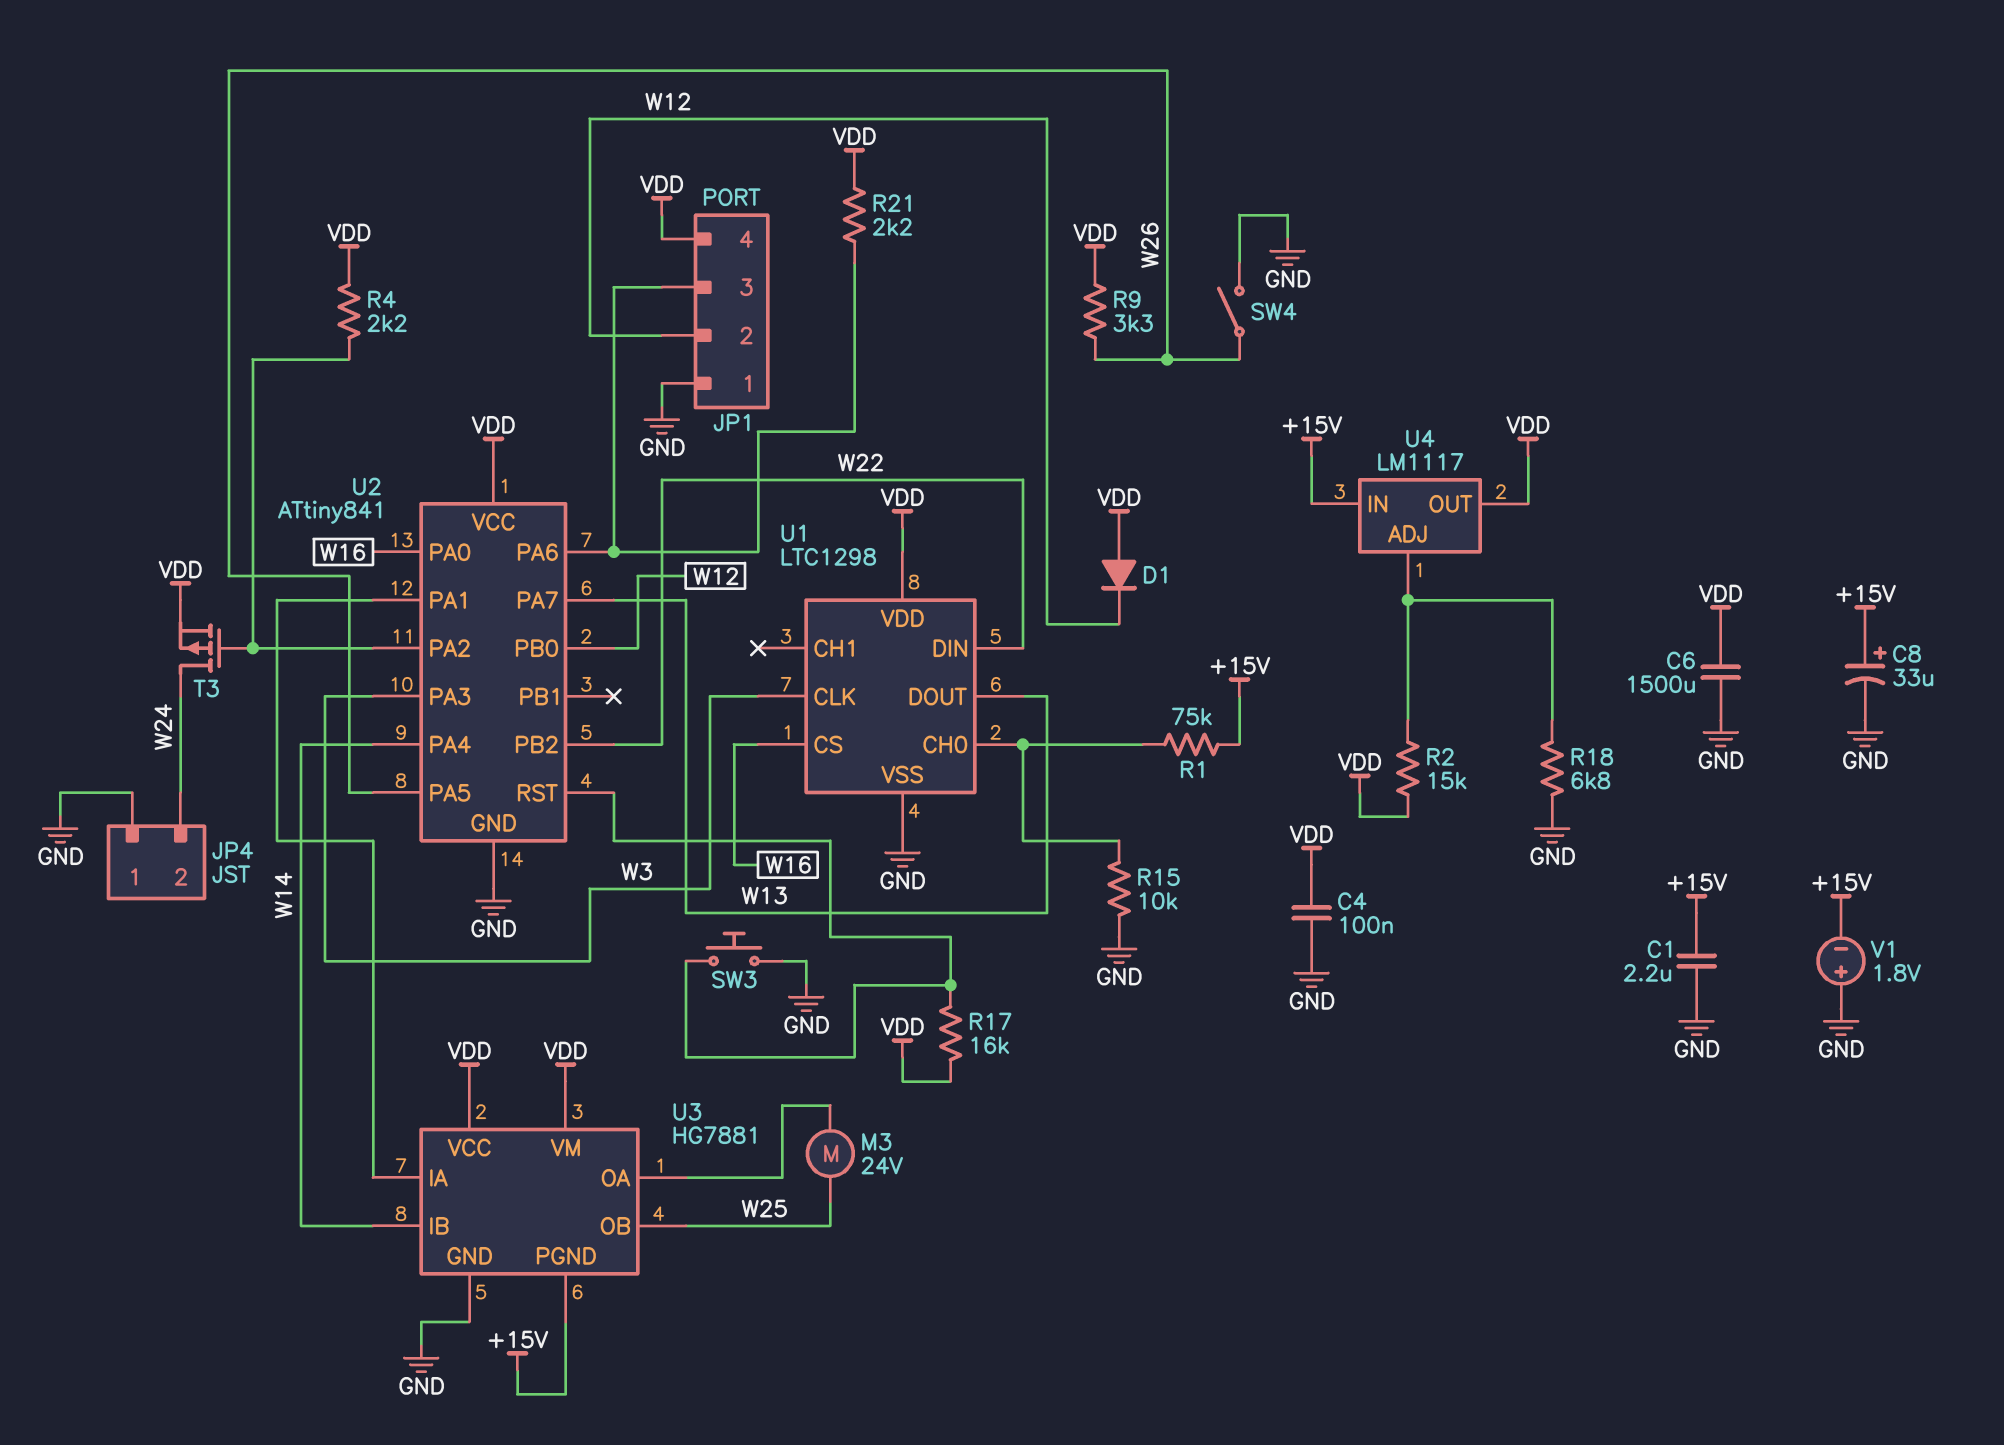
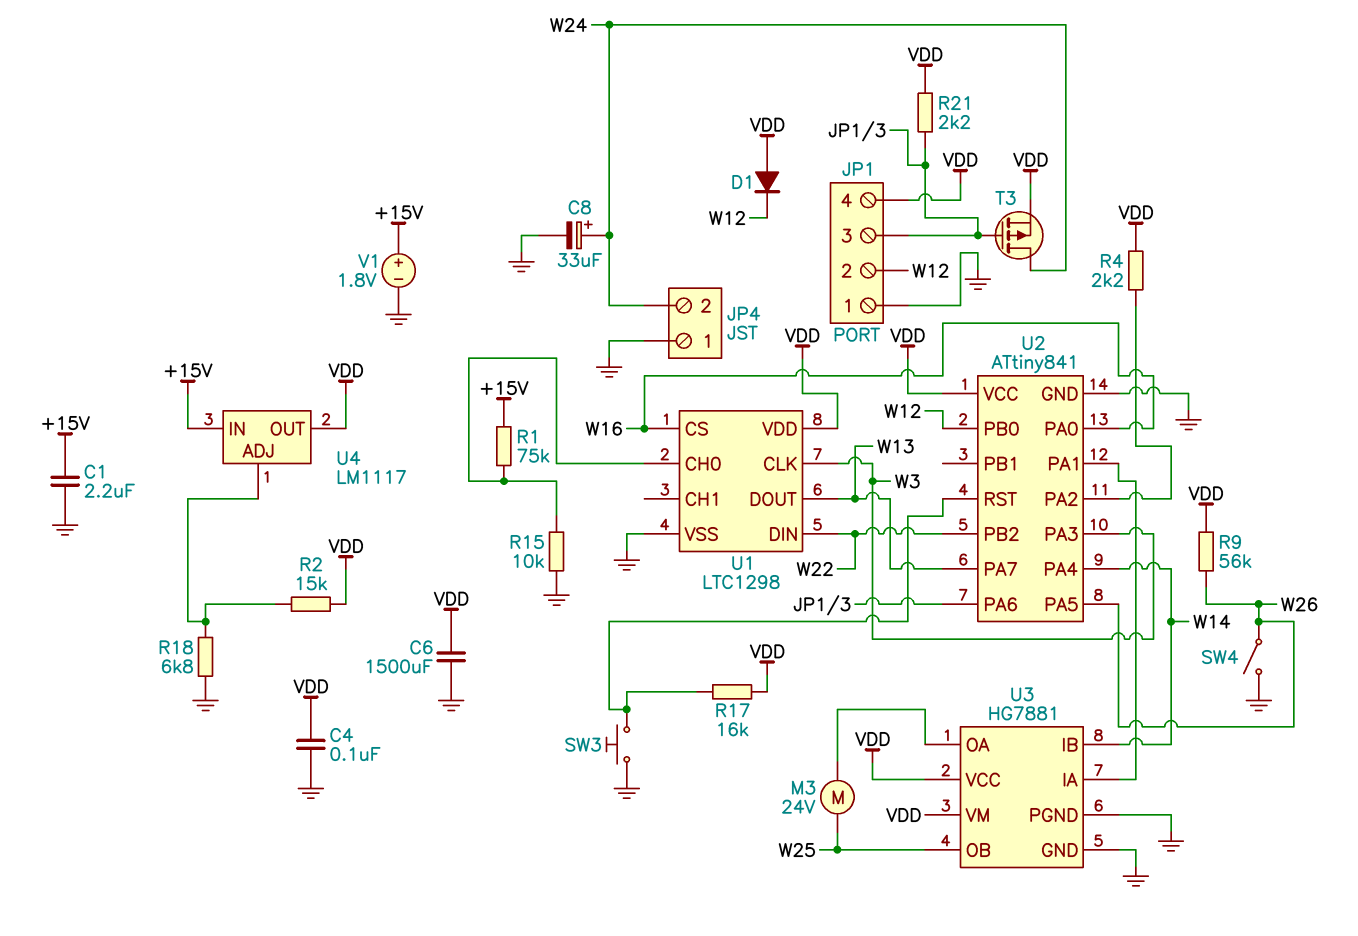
C8: 33uF (plus +15V, minus GND) -> 33uF (plus W24, minus GND)
R9: 3.3k (VDD, W26) -> 56k (VDD, W26)
T3: PMOS (G U2/PA2, D W24, S VDD) -> PMOS (G JP1/3, D W24, S VDD)
U3 pin PGND: +15V -> GND
V1: 1.8V (plus GND, minus +15V) -> 1.8V (plus +15V, minus GND)

